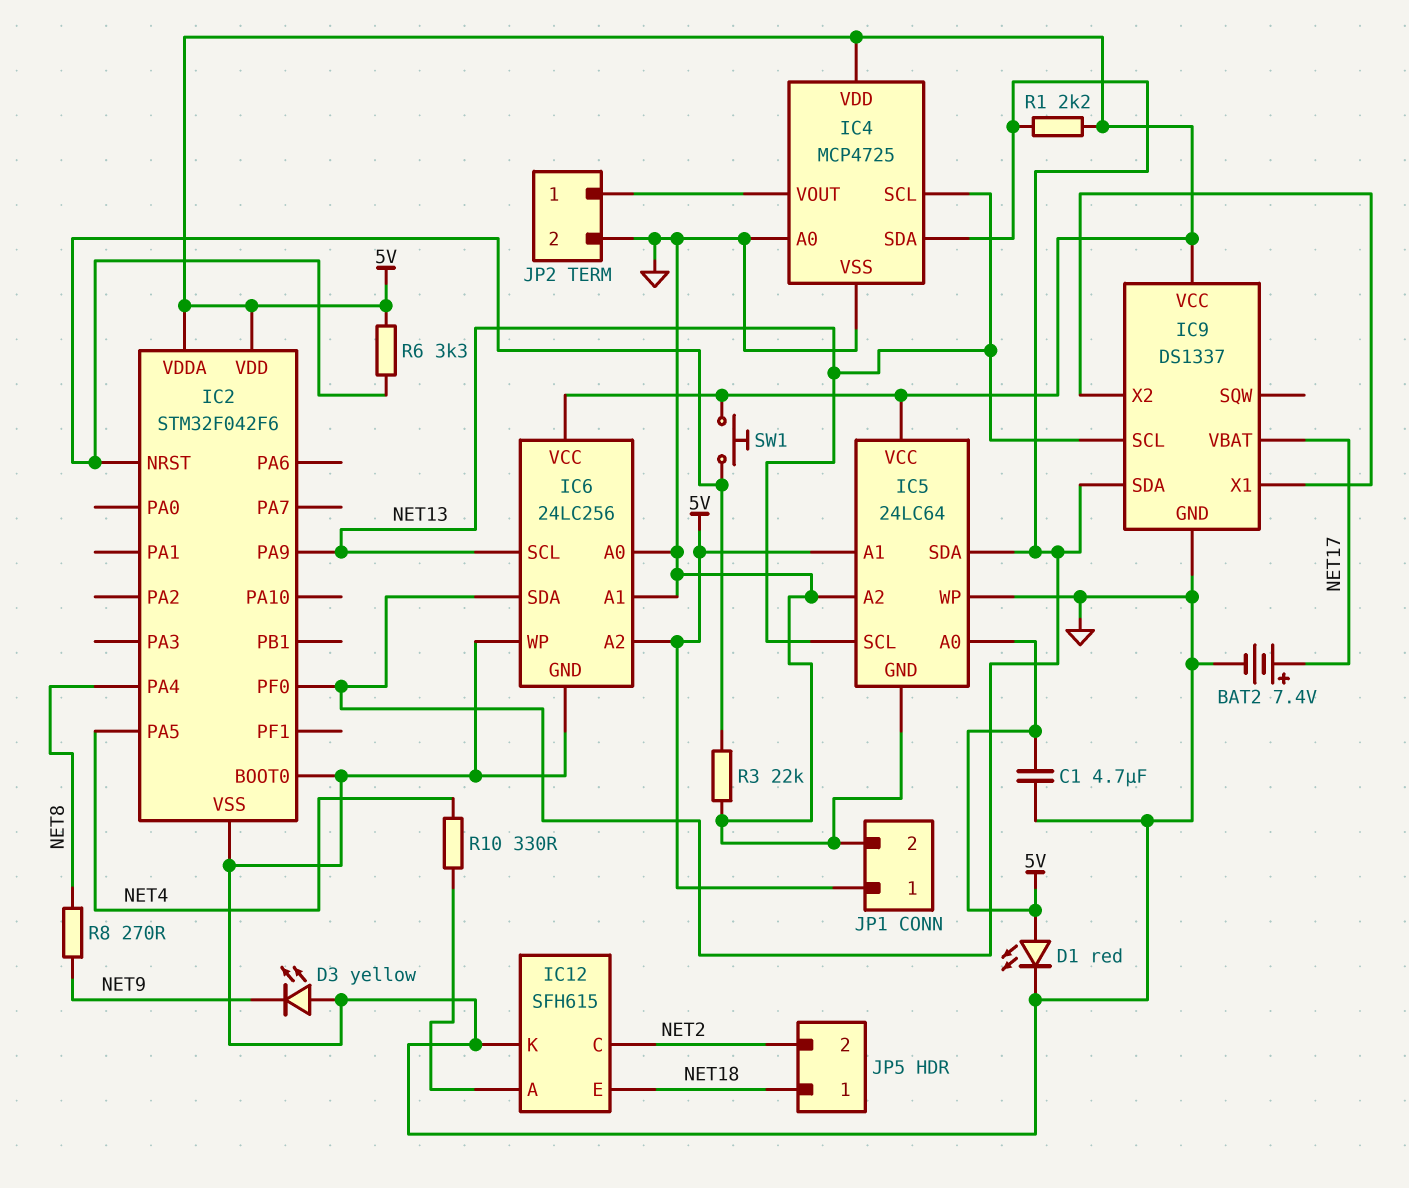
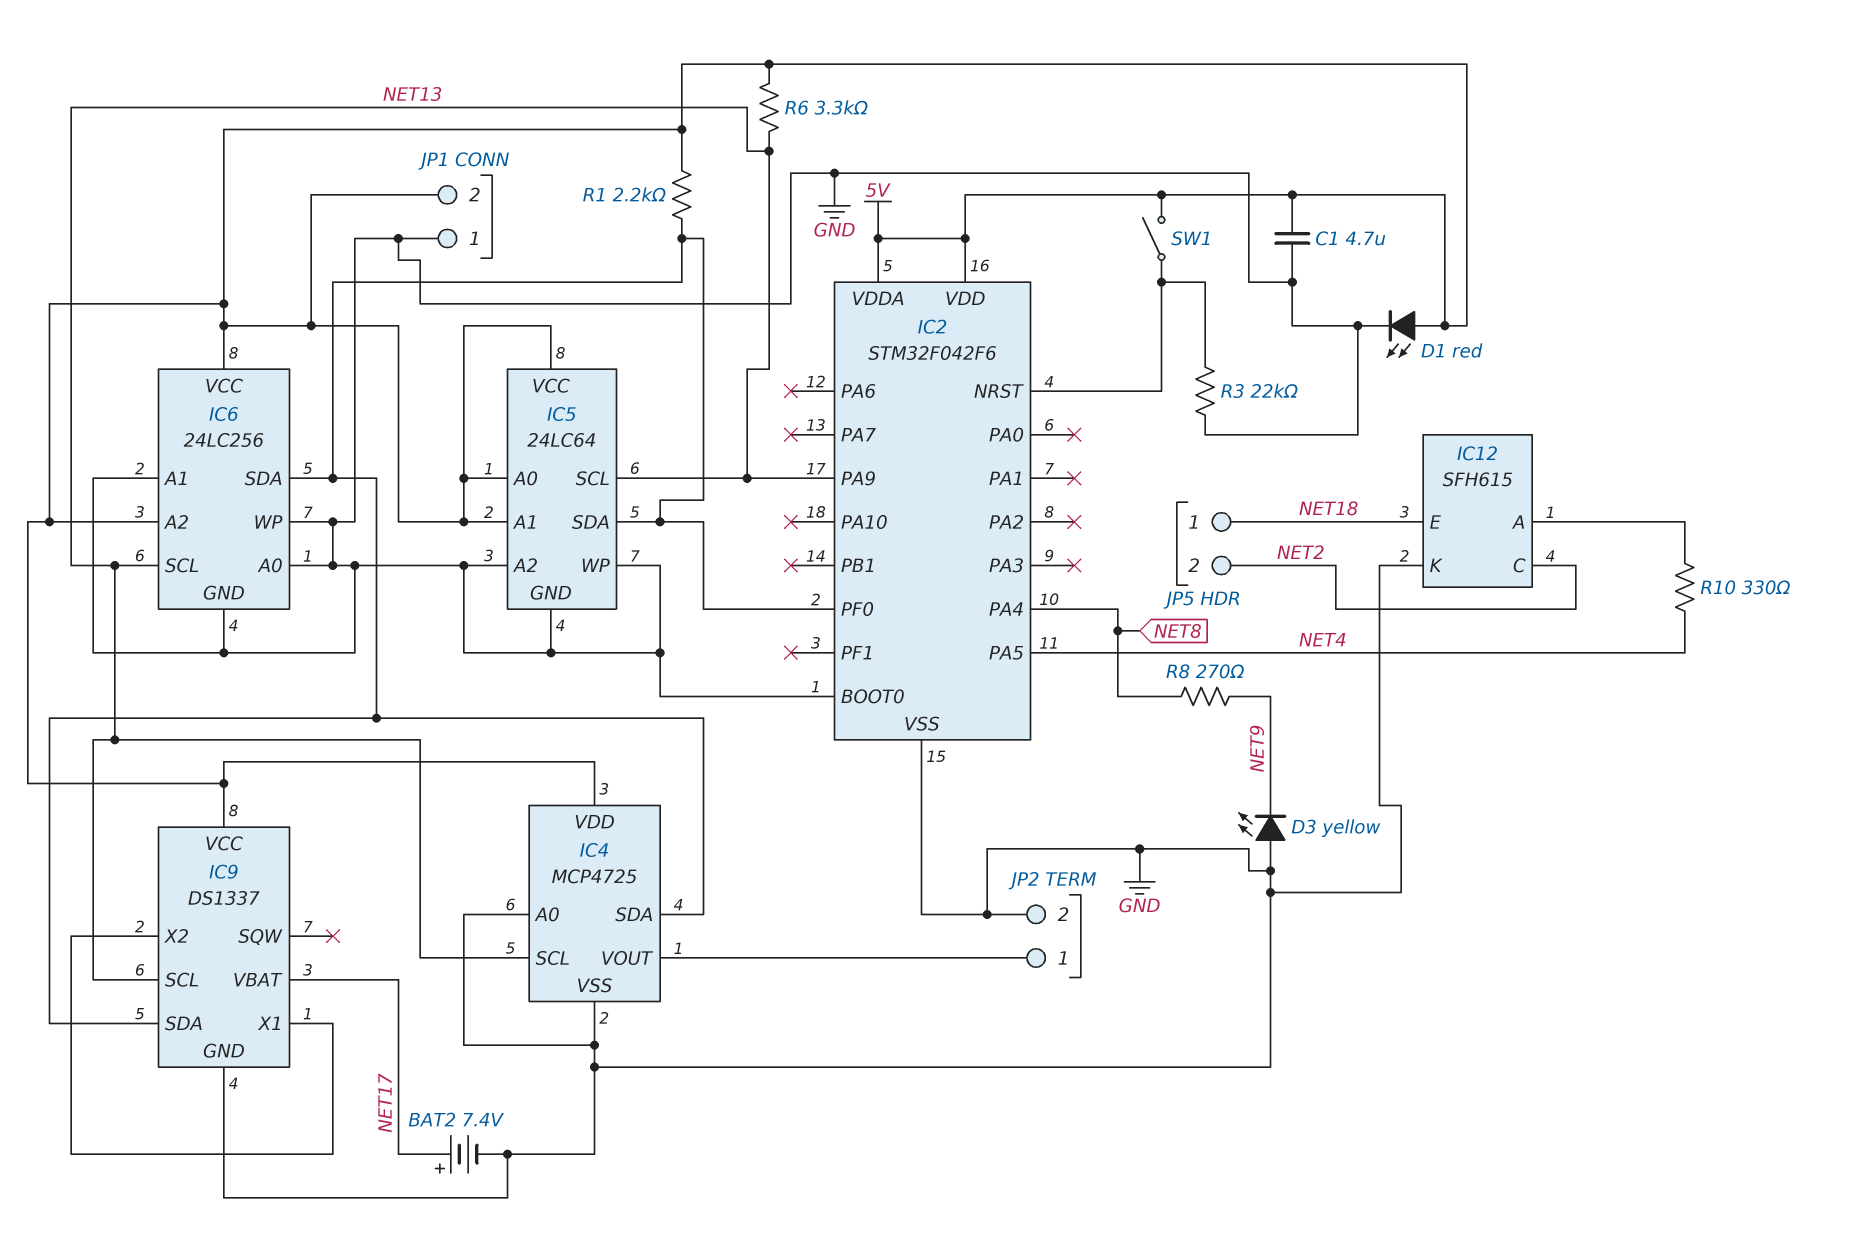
JP1 pin 1: 5V -> GND
JP1 pin 2: GND -> 5V
R6: 3.3k (5V, IC2/NRST) -> 3.3k (5V, NET13)
SW1: button (5V, IC2/NRST) -> switch (5V, IC2/NRST)

